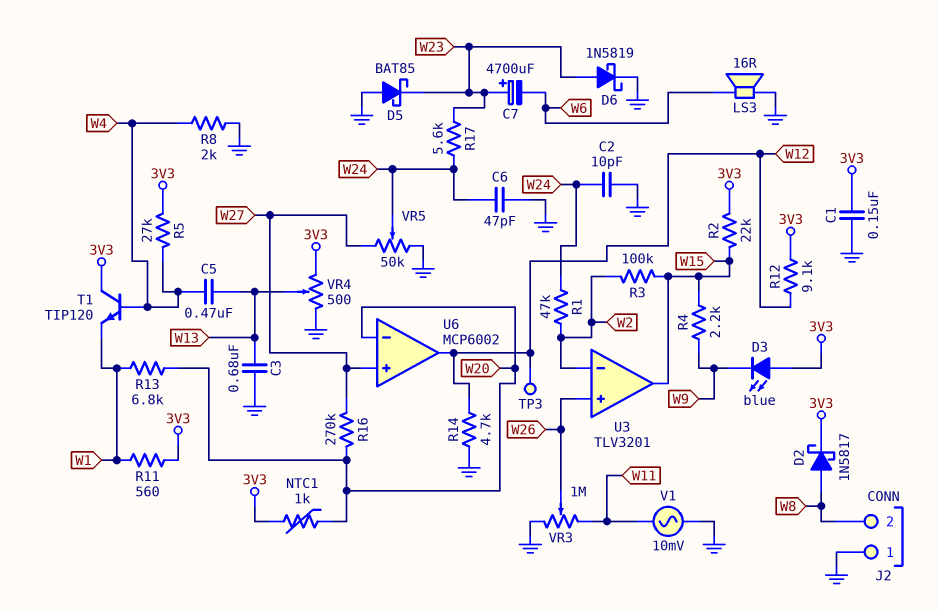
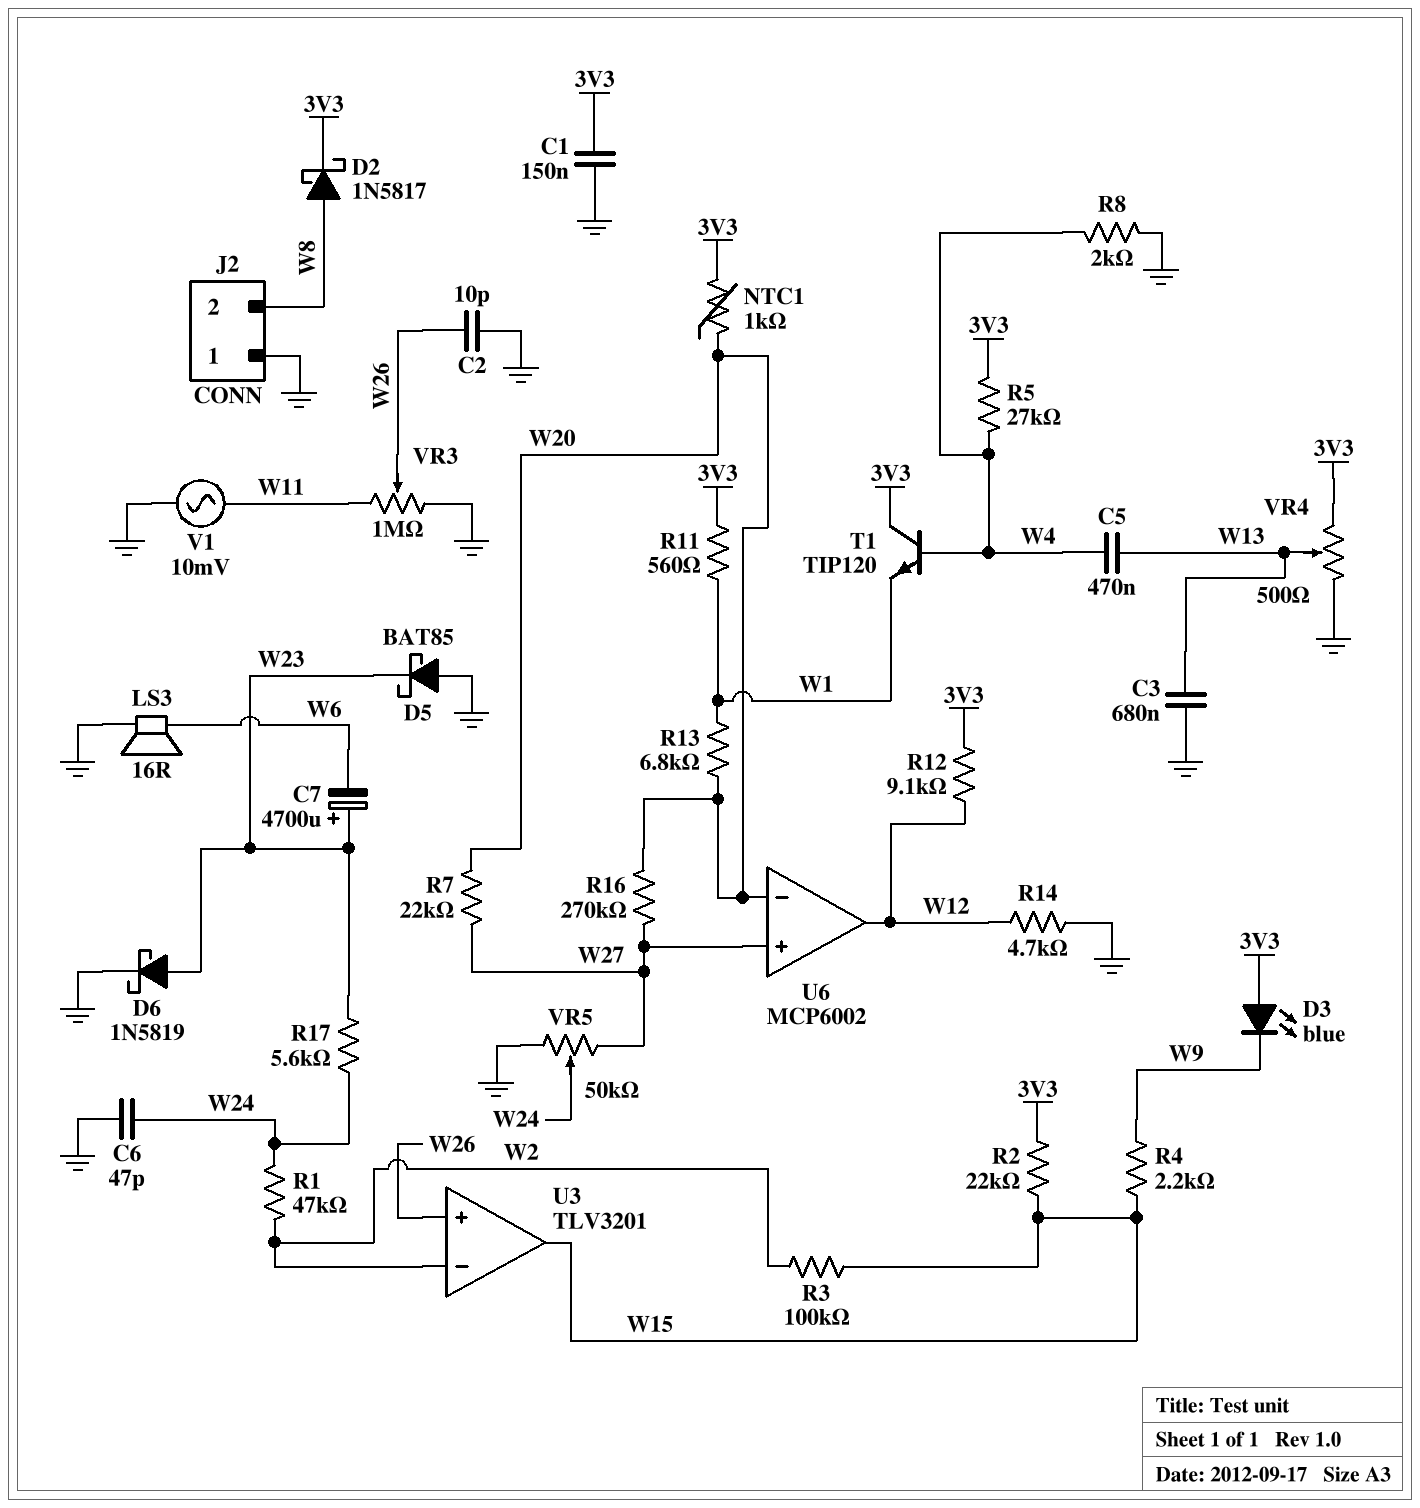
C2: 10pF (GND, W24) -> 10pF (GND, W26)
R7: none -> 22k (W20, W27)
TP3: test point (W12) -> none

